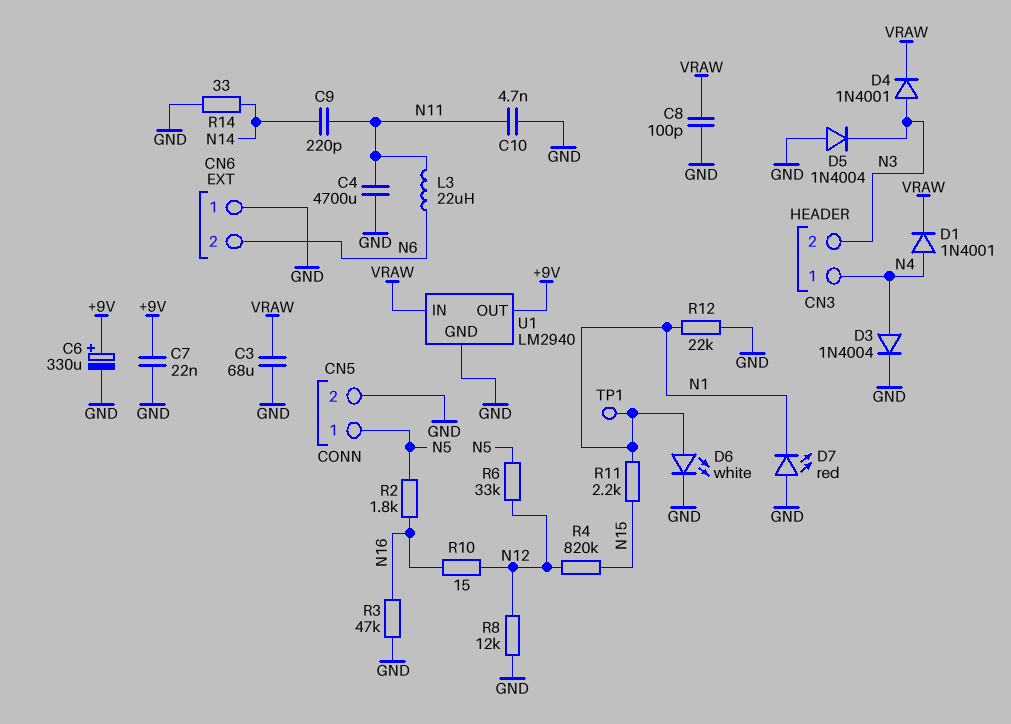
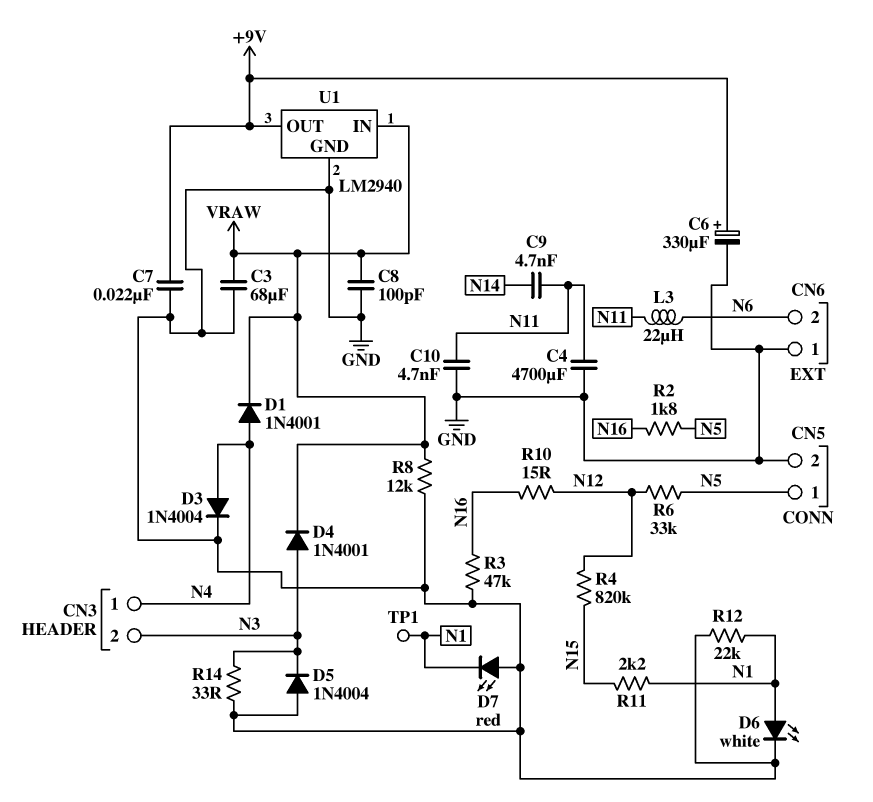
C9: 220pF (N11, N14) -> 4.7nF (N11, N14)
R8: 12k (GND, N12) -> 12k (GND, VRAW)
R14: 33 (GND, N14) -> 33 (GND, N3)

